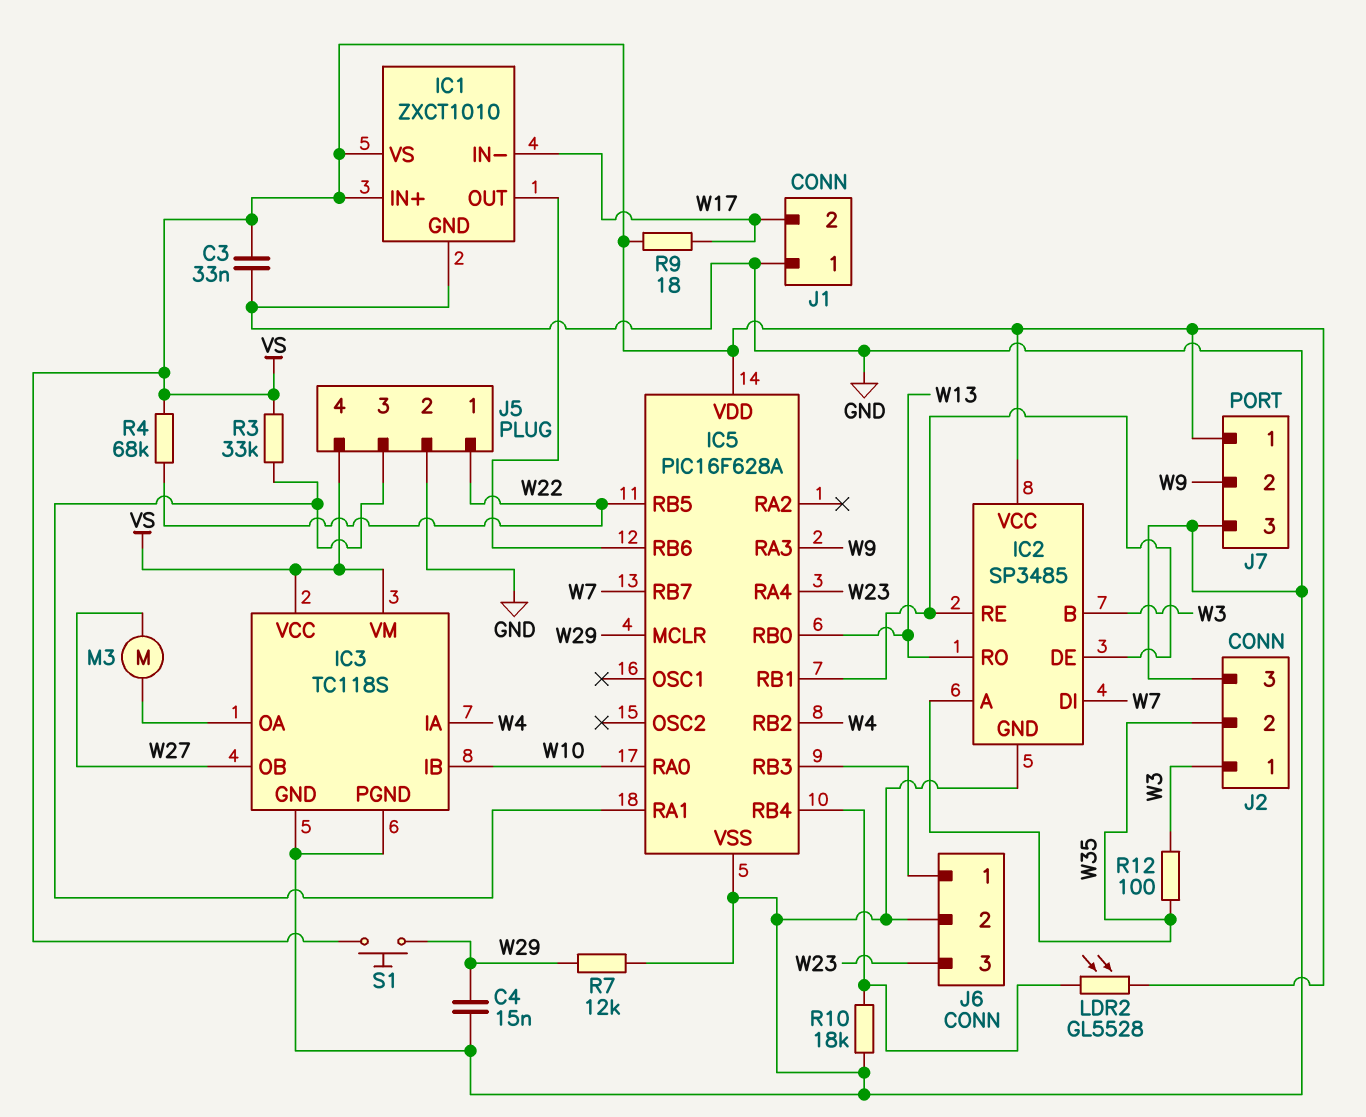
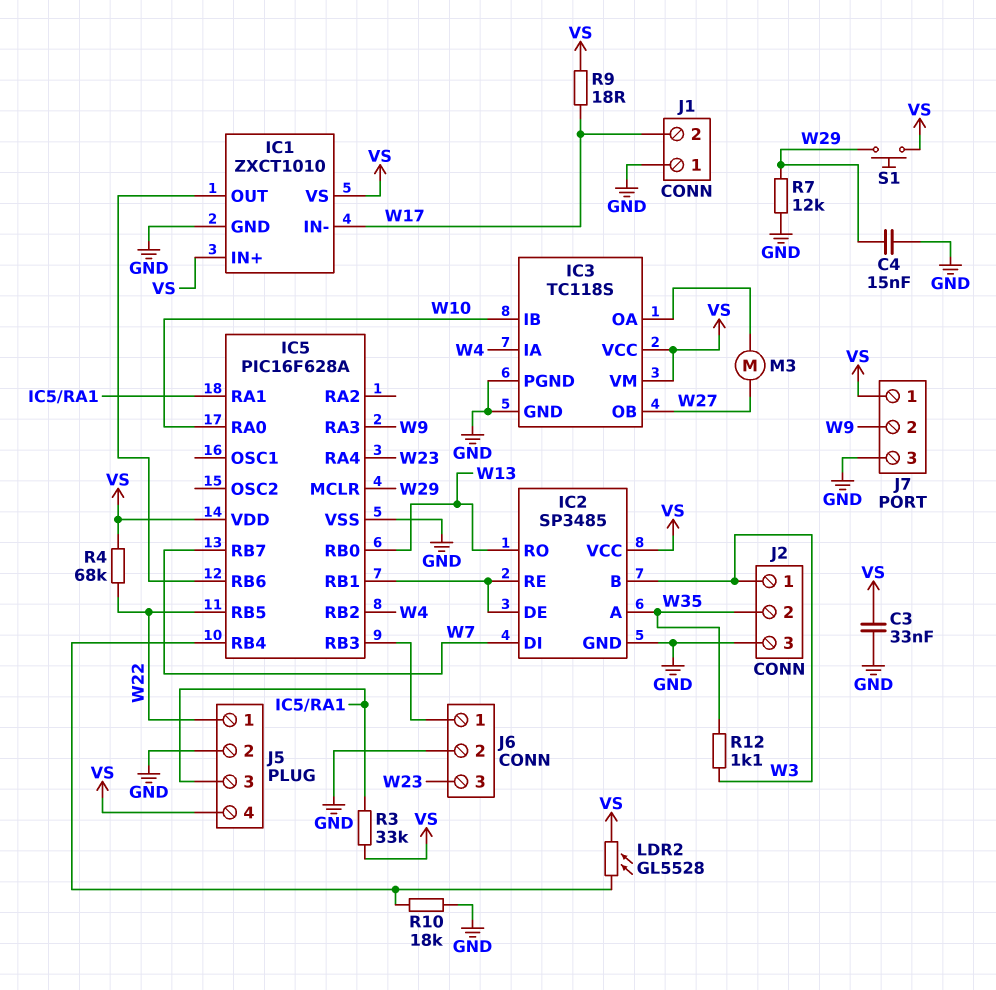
R12: 100 (W3, W35) -> 1.1k (W3, W35)

